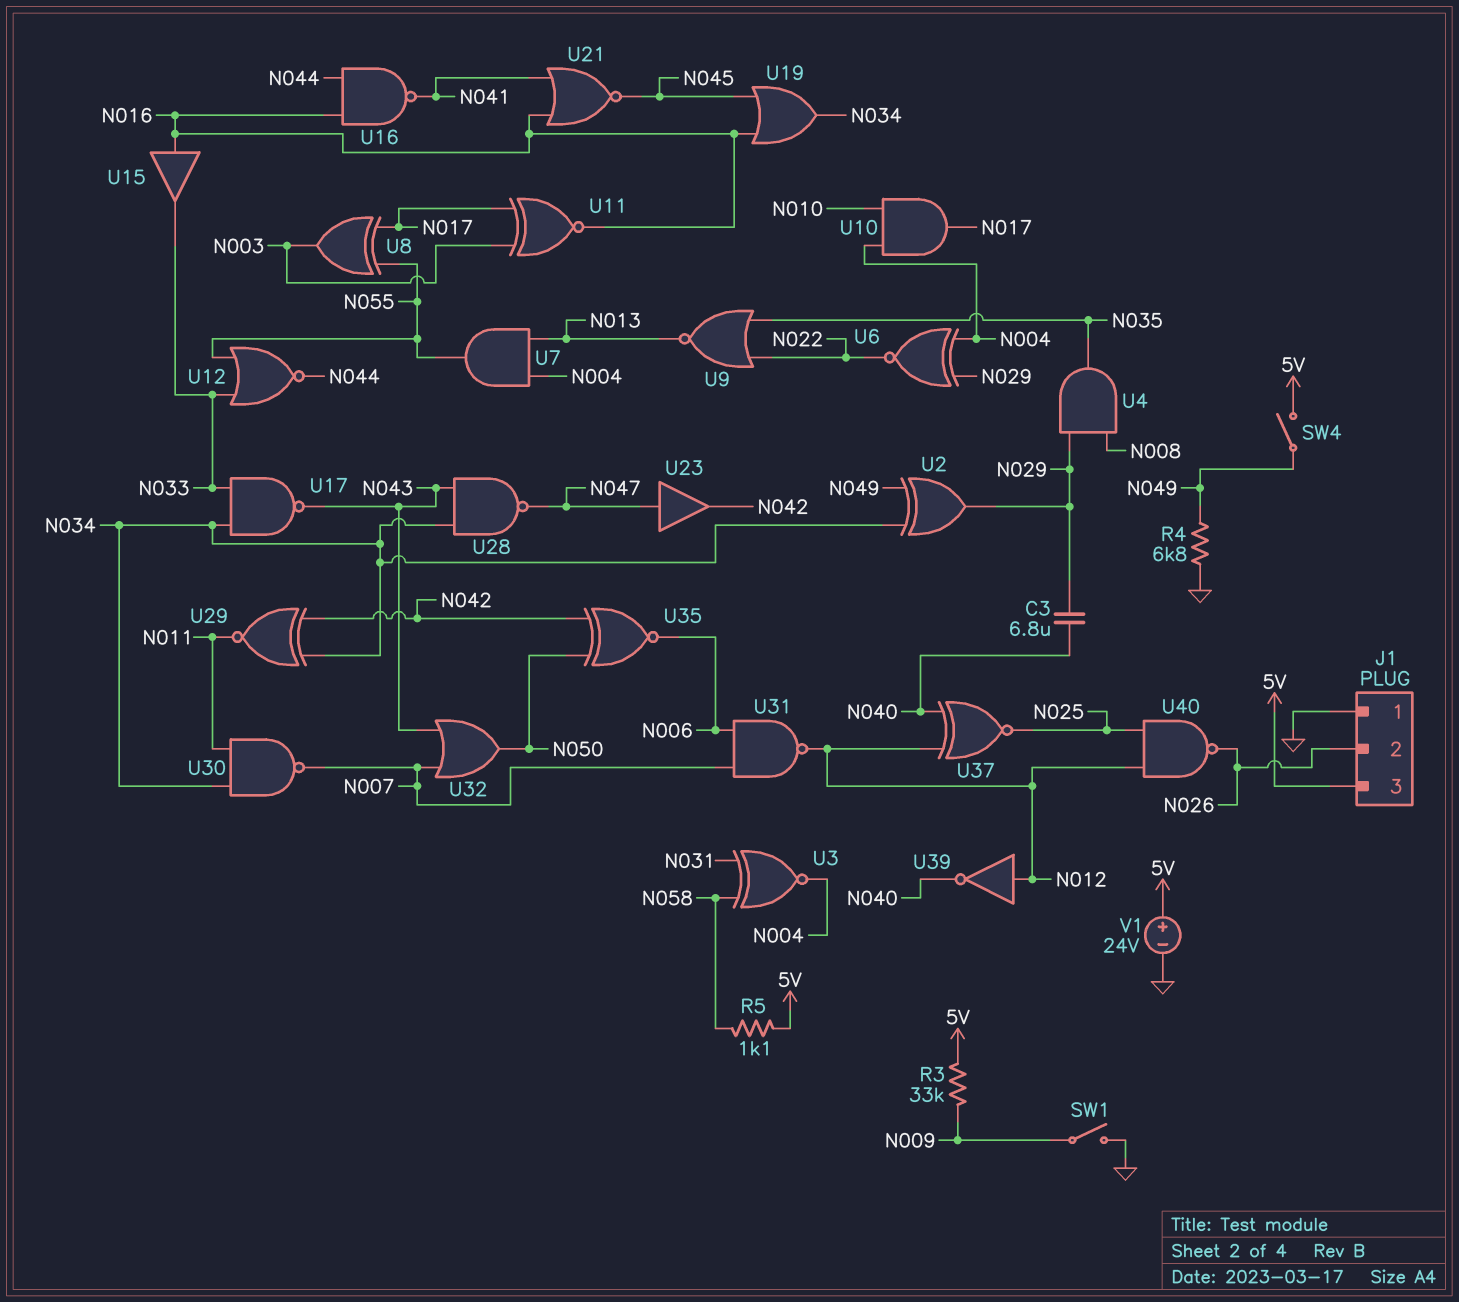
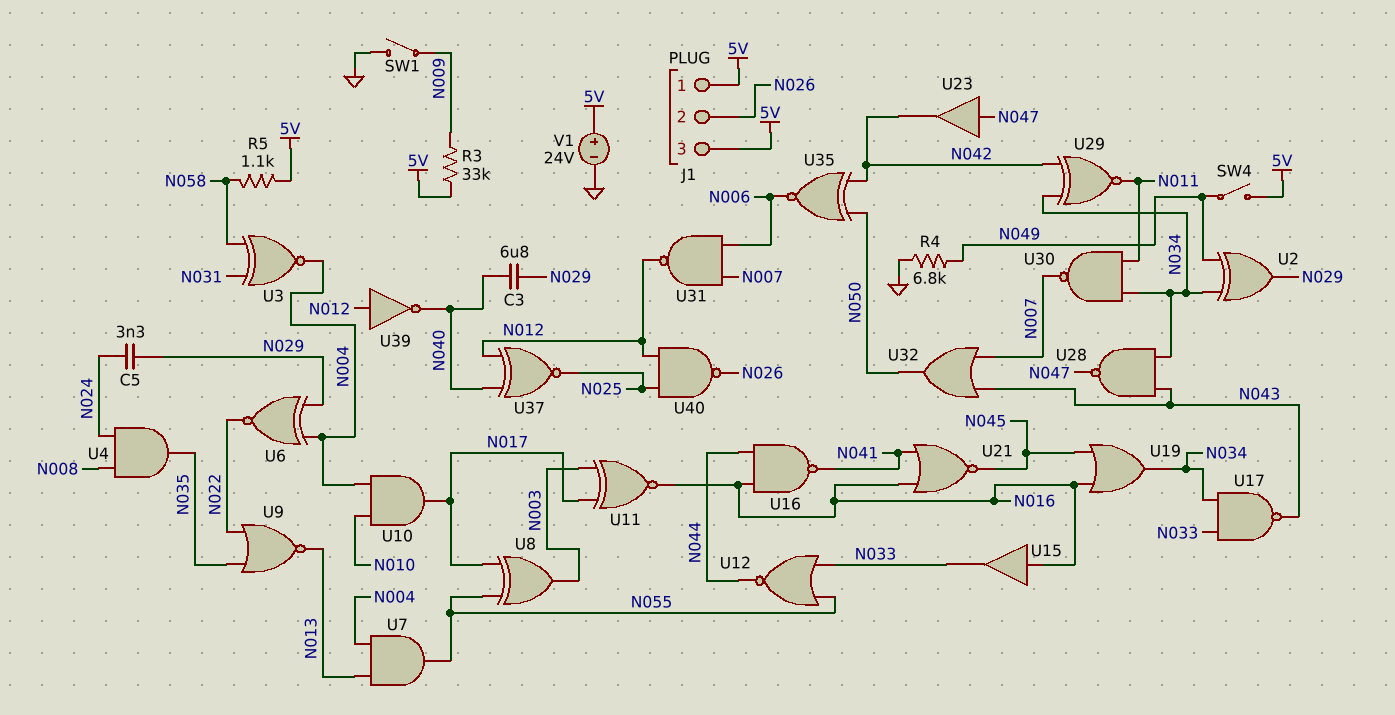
C5: none -> 3.3nF (N024, N029)
J1 pin 1: GND -> 5V
U4: AND (in N008, in N029, out N035) -> AND (in N008, in N024, out N035)

